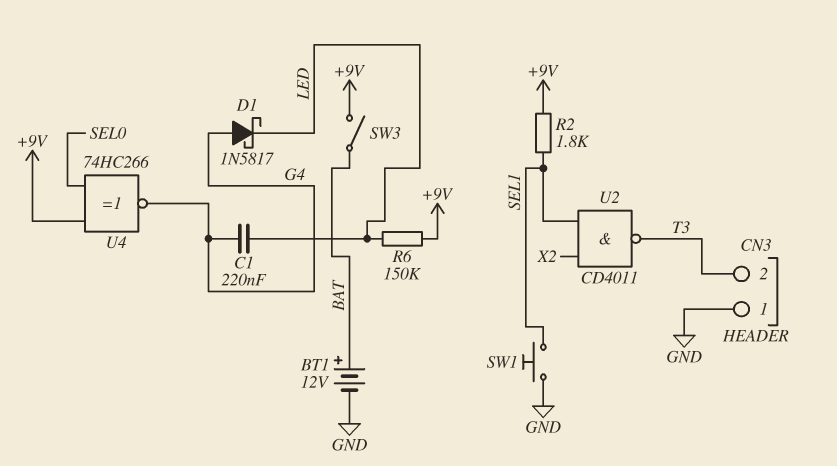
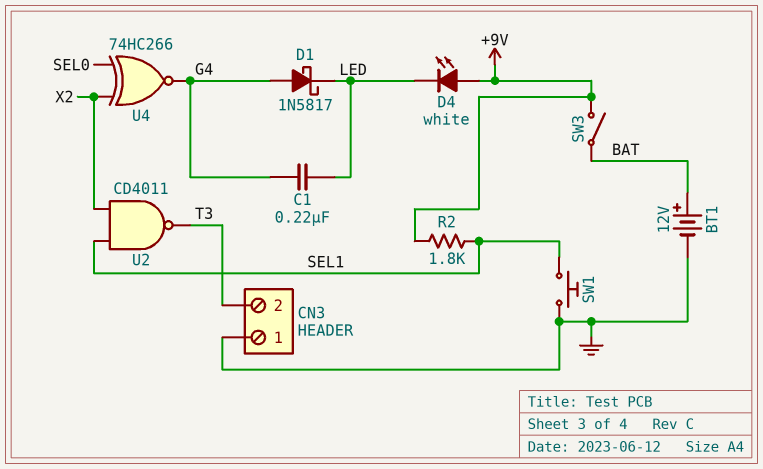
D4: none -> LED white (A +9V, K LED)
R6: 150k (+9V, LED) -> none
U4: XNOR 74HC266 (in +9V, in SEL0, out G4) -> XNOR 74HC266 (in SEL0, in X2, out G4)

